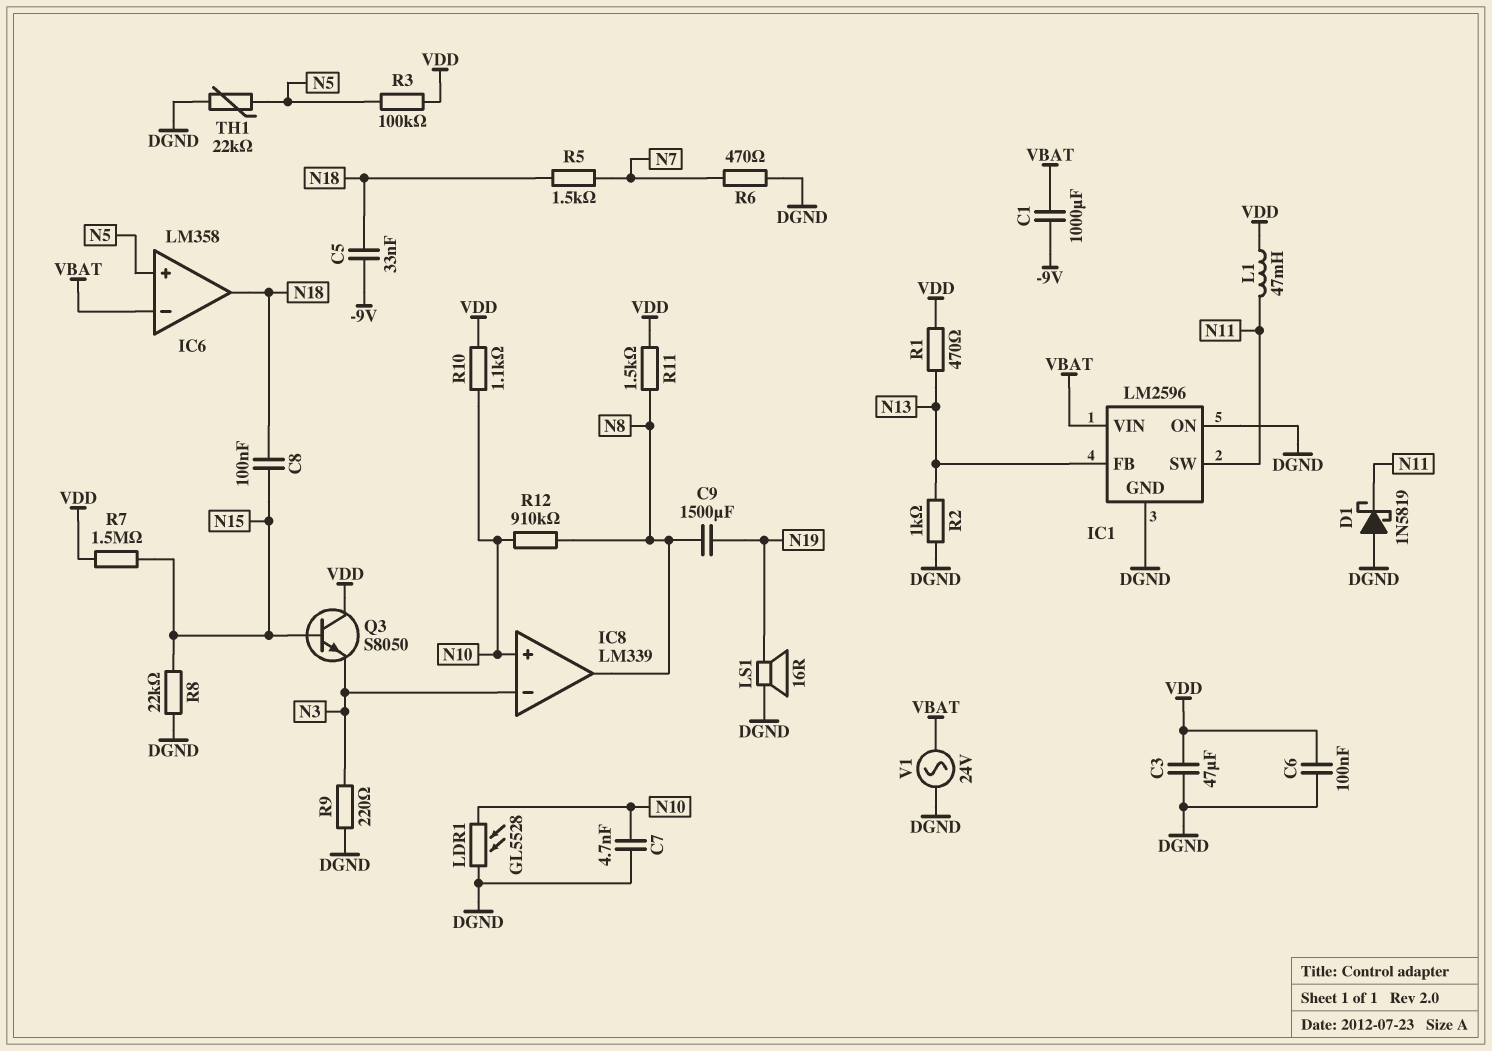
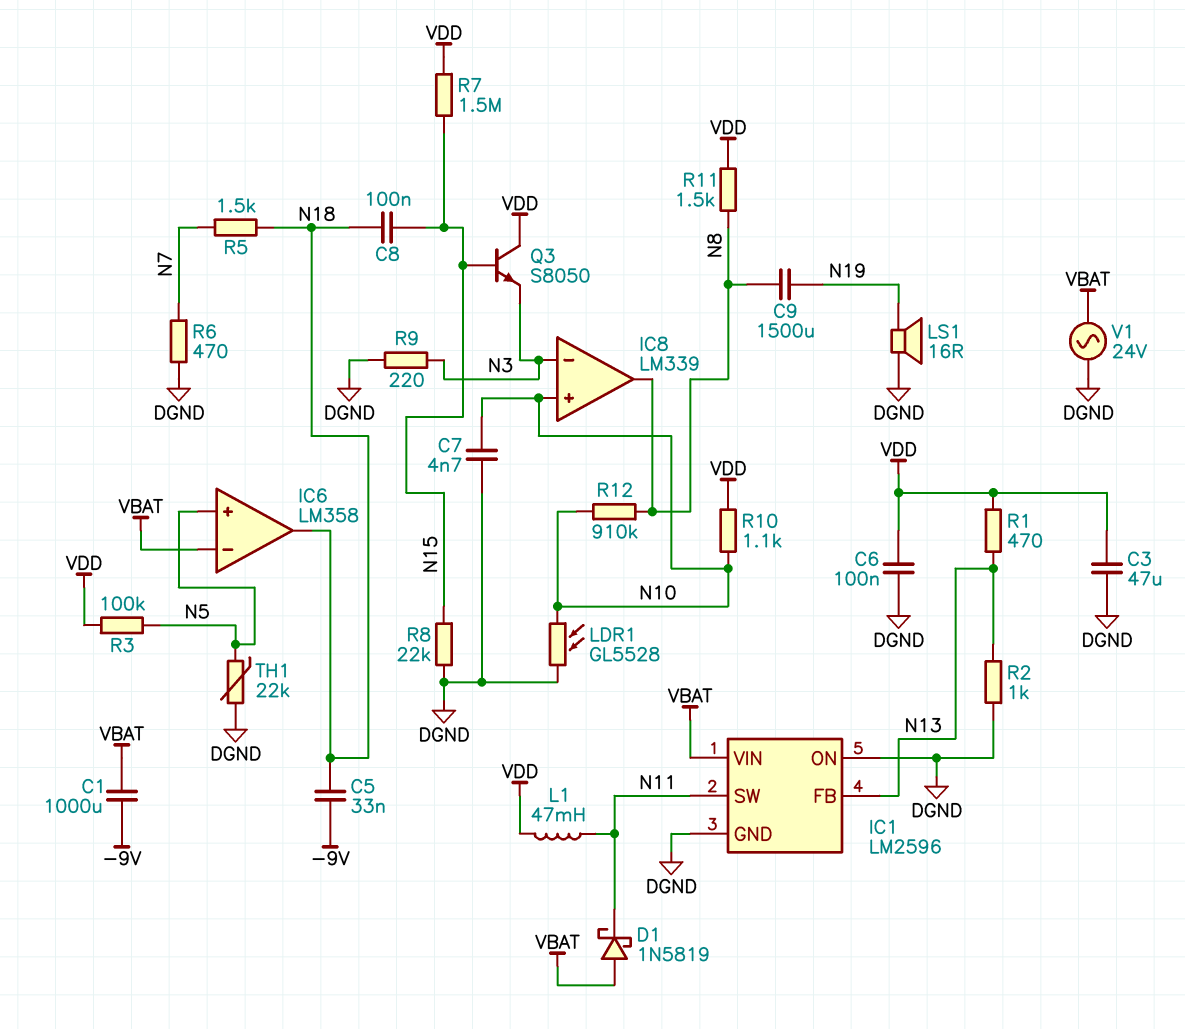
D1: schottky 1N5819 (A DGND, K N11) -> schottky 1N5819 (A VBAT, K N11)

